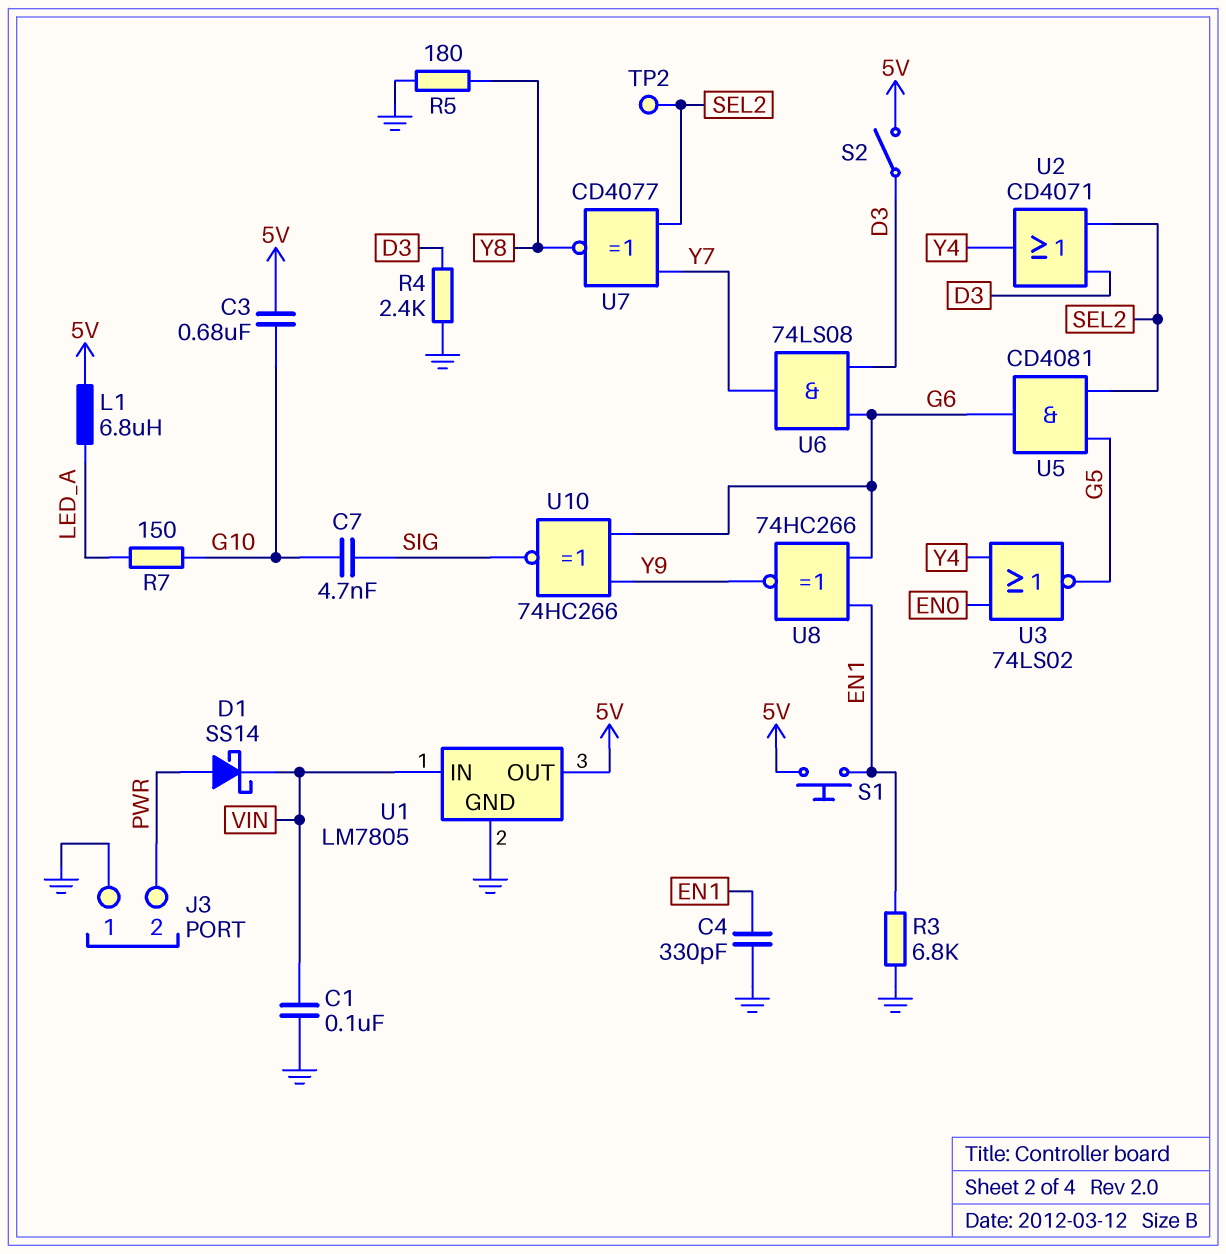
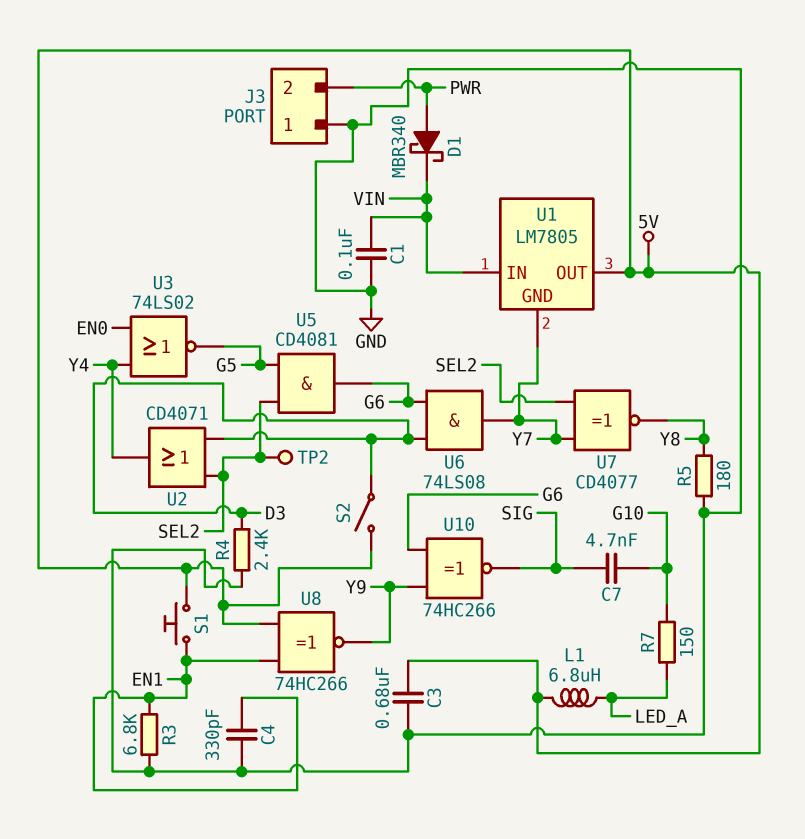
C3: 680nF (5V, G10) -> 680nF (5V, GND)
D1: schottky SS14 (A PWR, K VIN) -> schottky MBR340 (A PWR, K VIN)
U1 pin GND: GND -> Y7
U8: XNOR 74HC266 (in EN1, in G6, out Y9) -> XNOR 74HC266 (in 5V, in EN1, out Y9)

